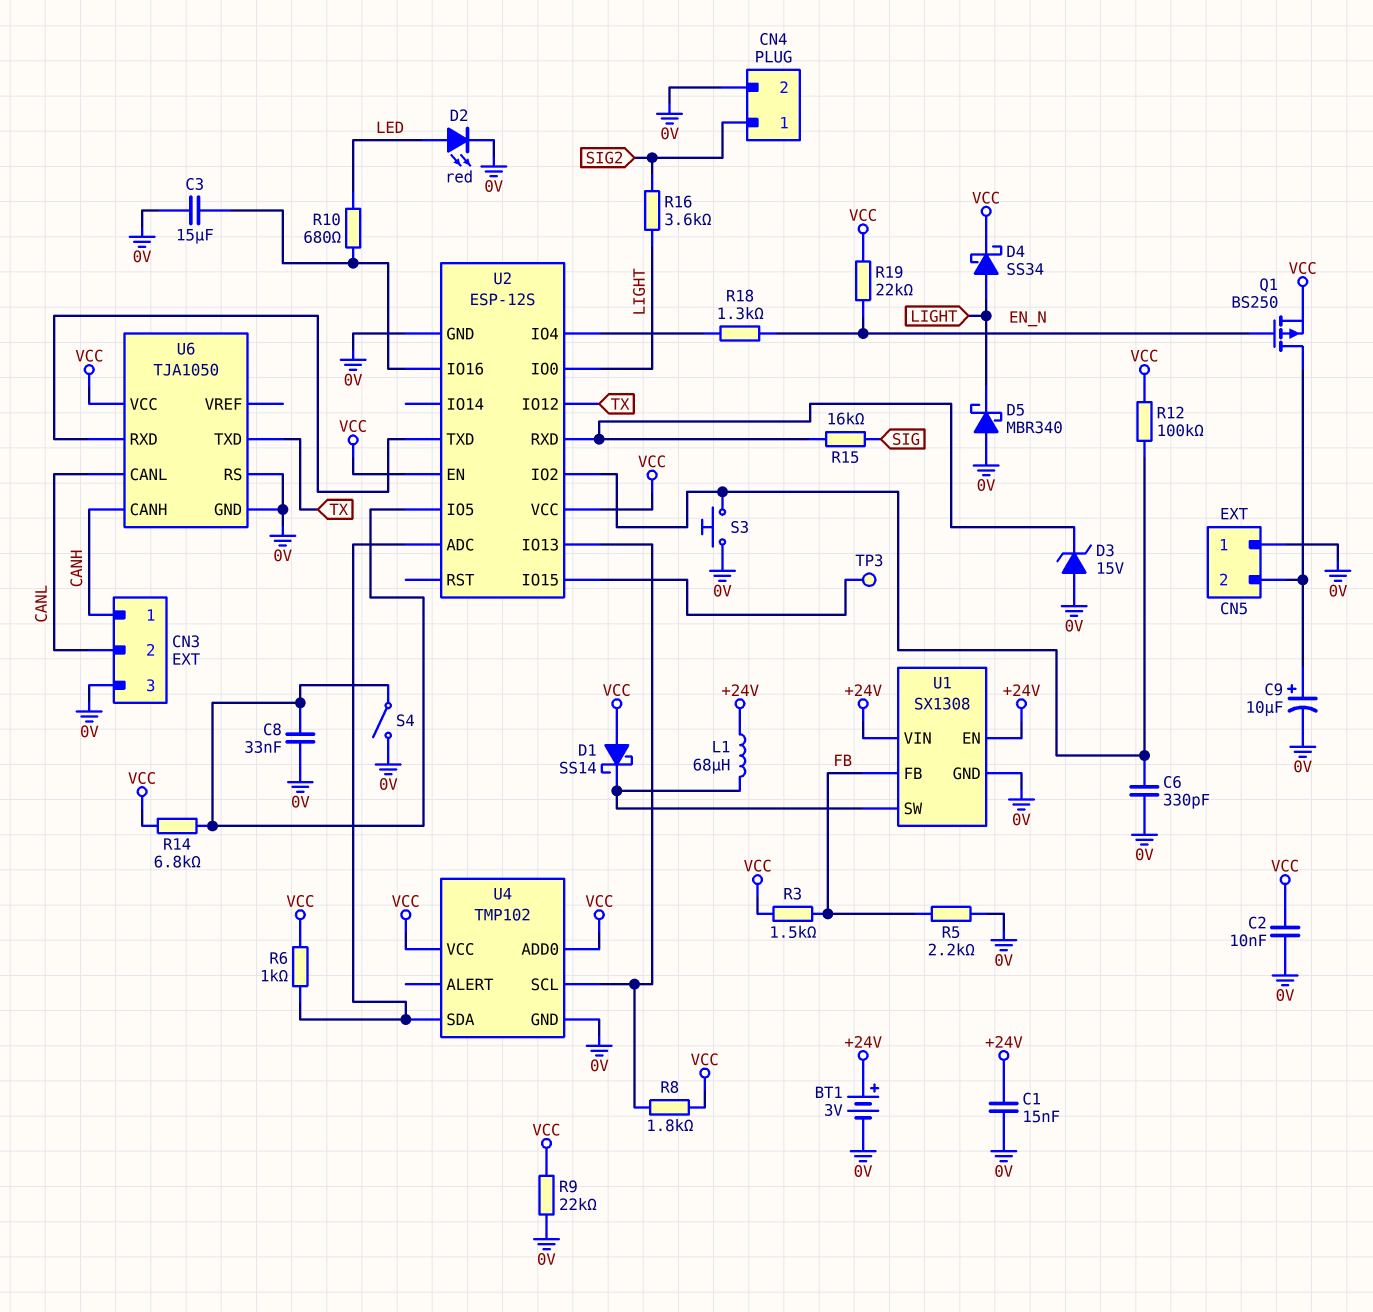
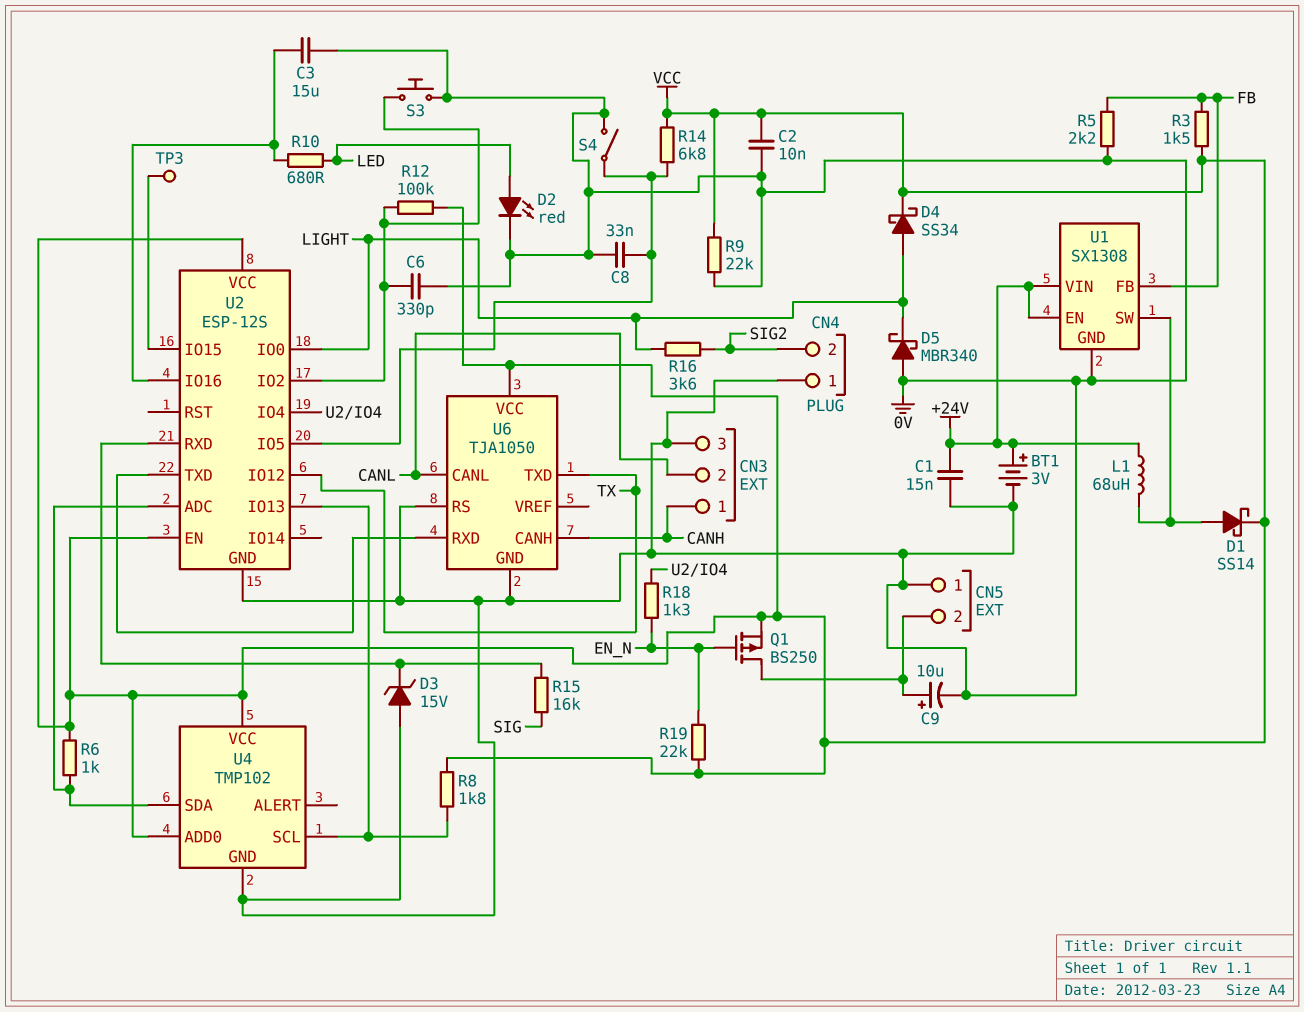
CN4 pin 1: SIG2 -> 0V
CN4 pin 2: 0V -> SIG2
D1: schottky SS14 (A VCC, K U1/SW) -> schottky SS14 (A U1/SW, K VCC)

